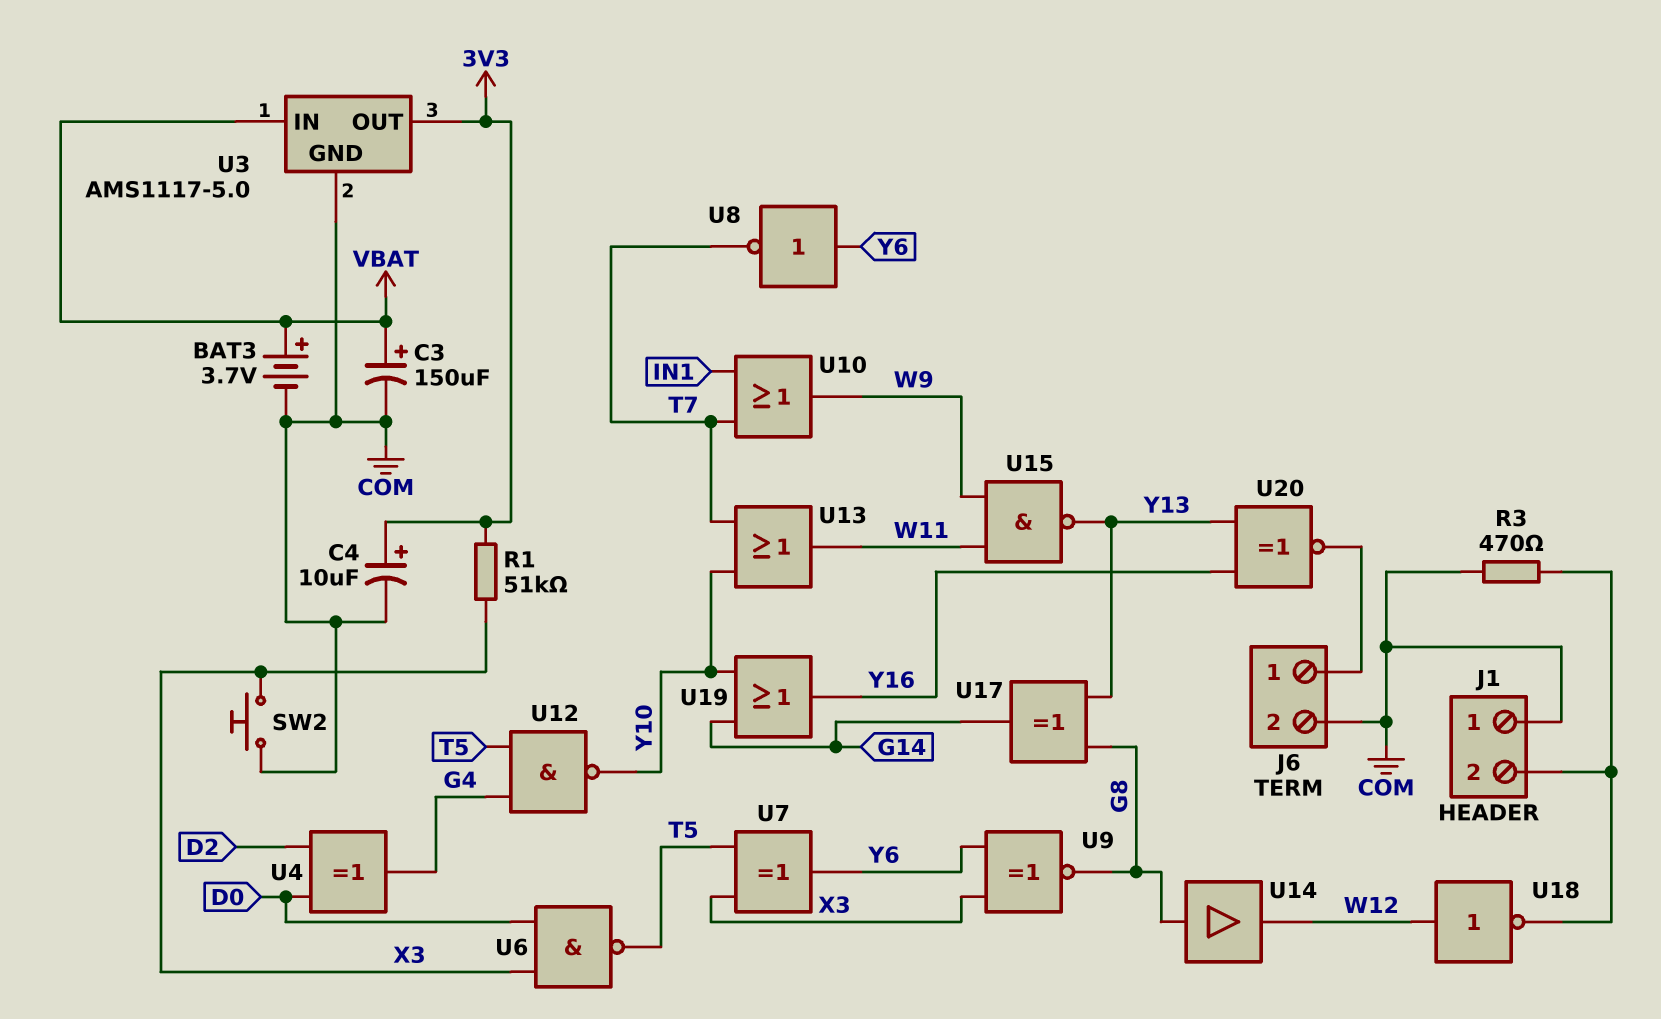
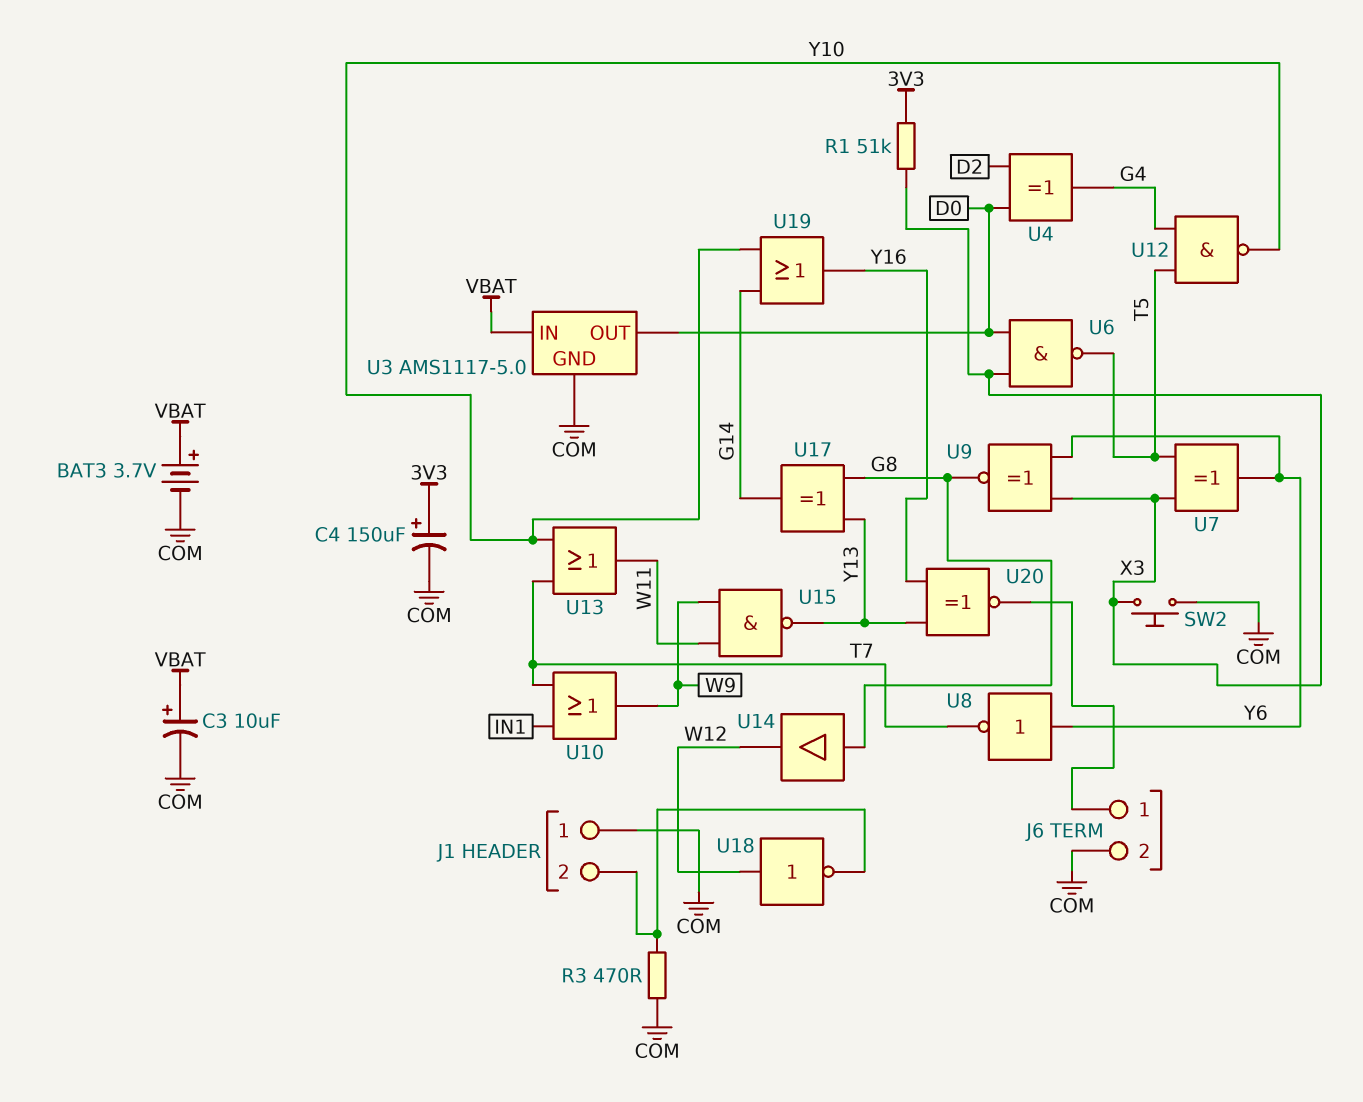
C3: 150uF (plus VBAT, minus COM) -> 10uF (plus VBAT, minus COM)
C4: 10uF (plus 3V3, minus COM) -> 150uF (plus 3V3, minus COM)
U3 pin OUT: 3V3 -> D0

